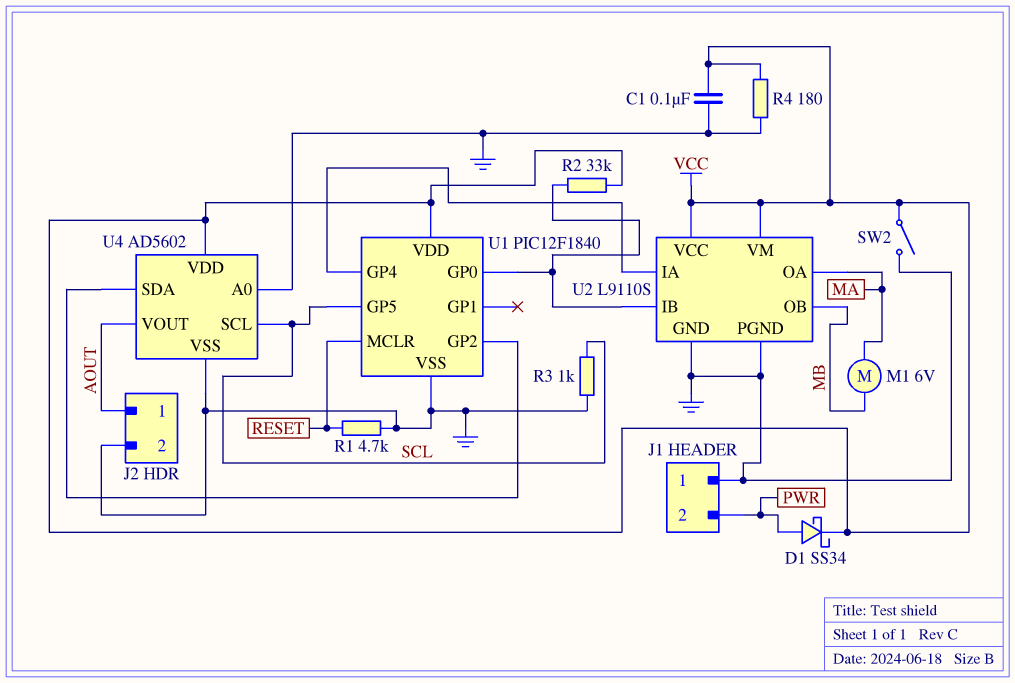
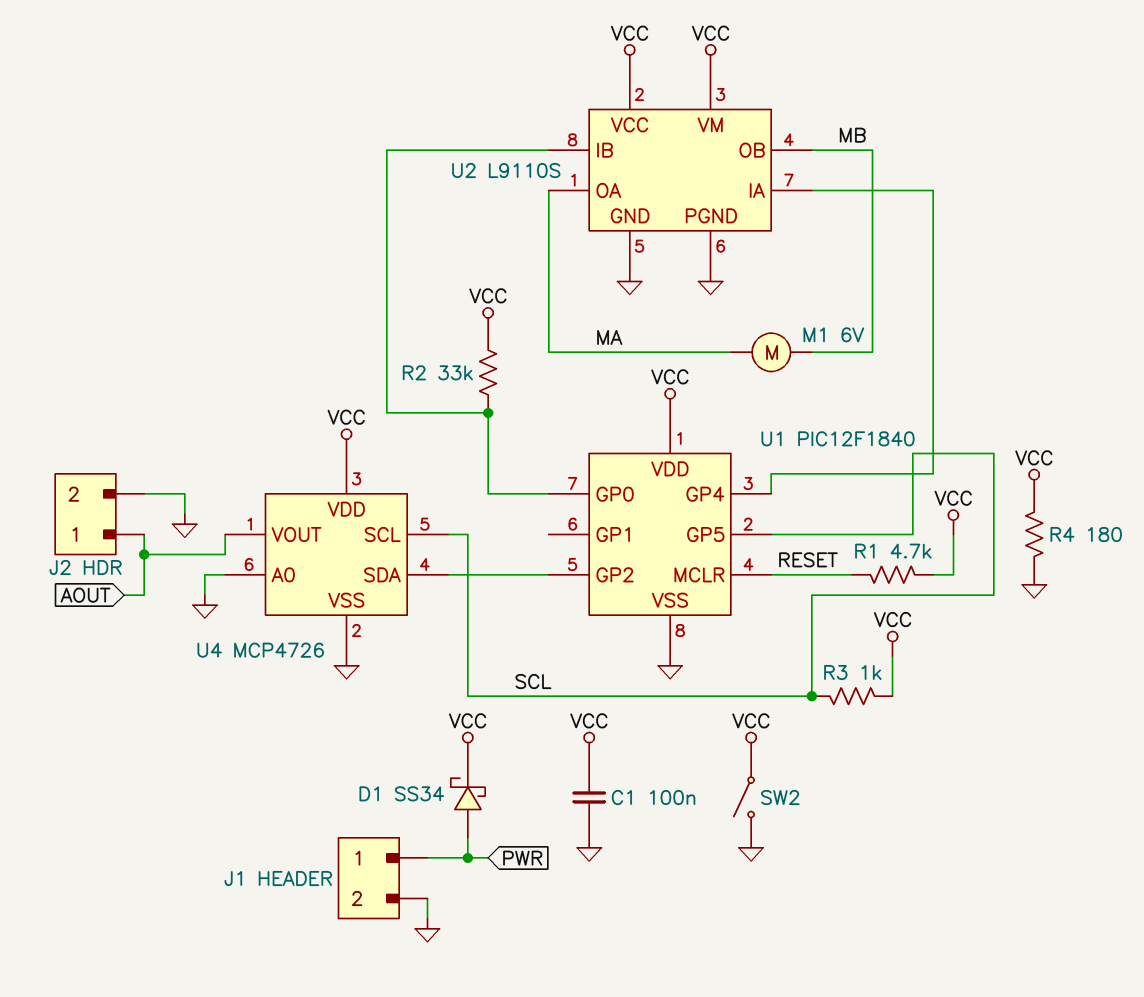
J1 pin 1: GND -> PWR
J1 pin 2: PWR -> GND
R1: 4.7k (GND, RESET) -> 4.7k (RESET, VCC)
R3: 1k (GND, SCL) -> 1k (SCL, VCC)
U4: AD5602 -> MCP4726

